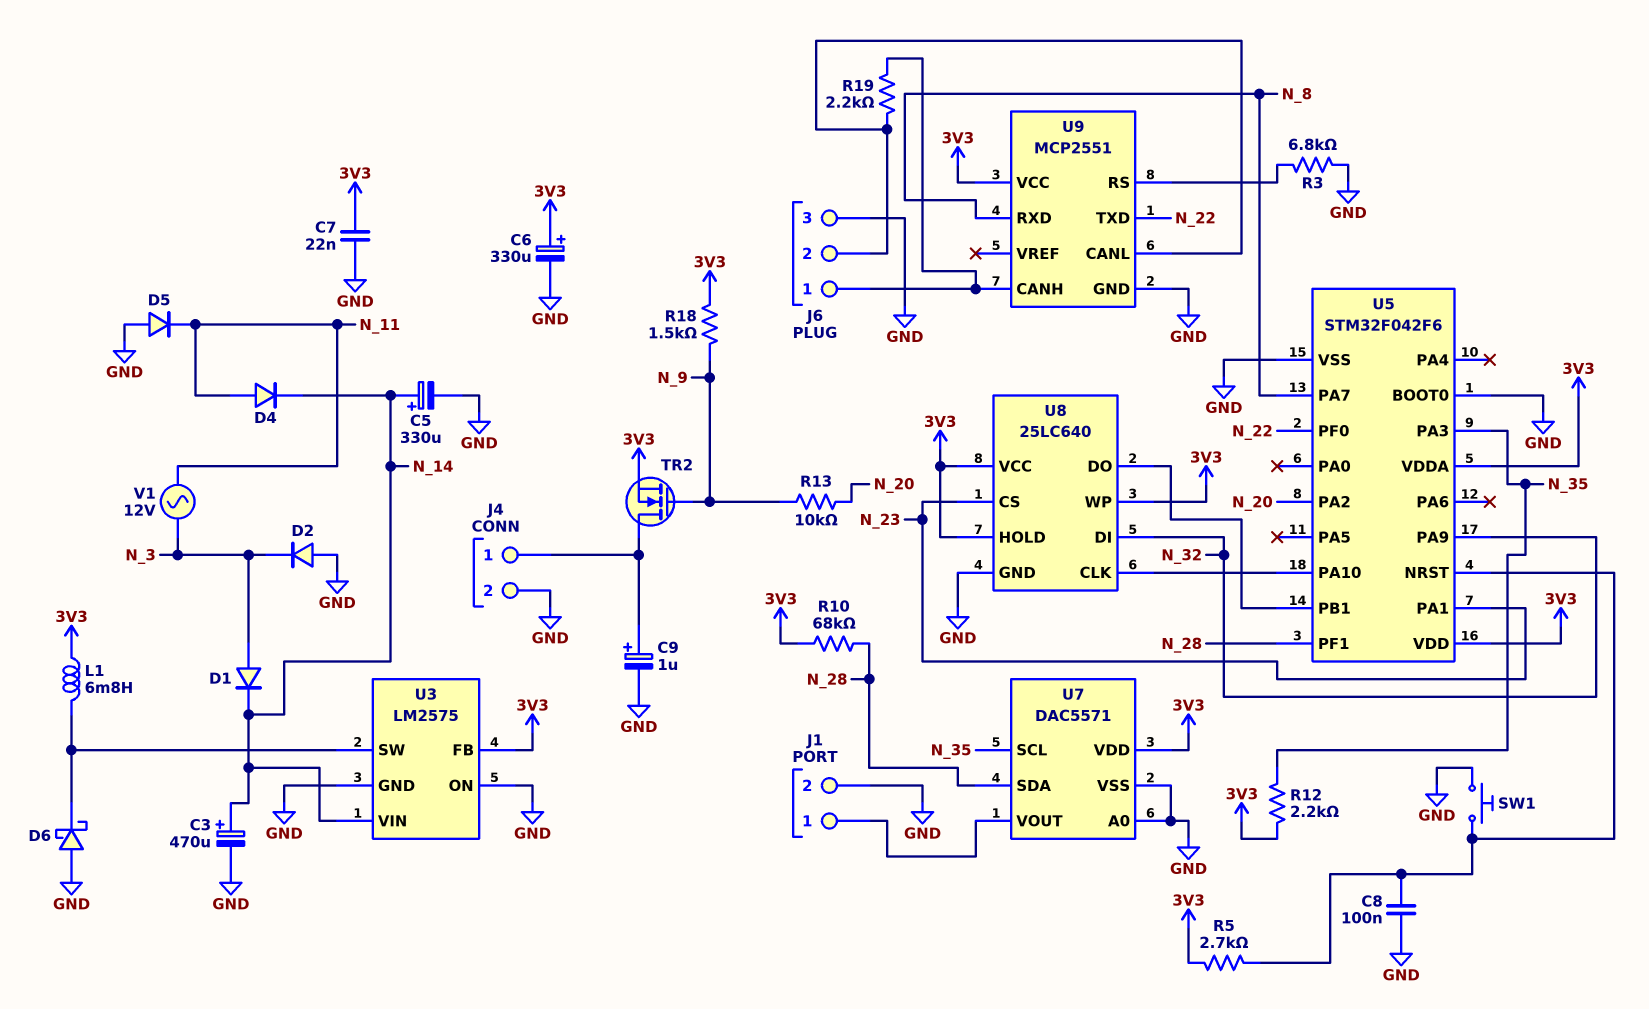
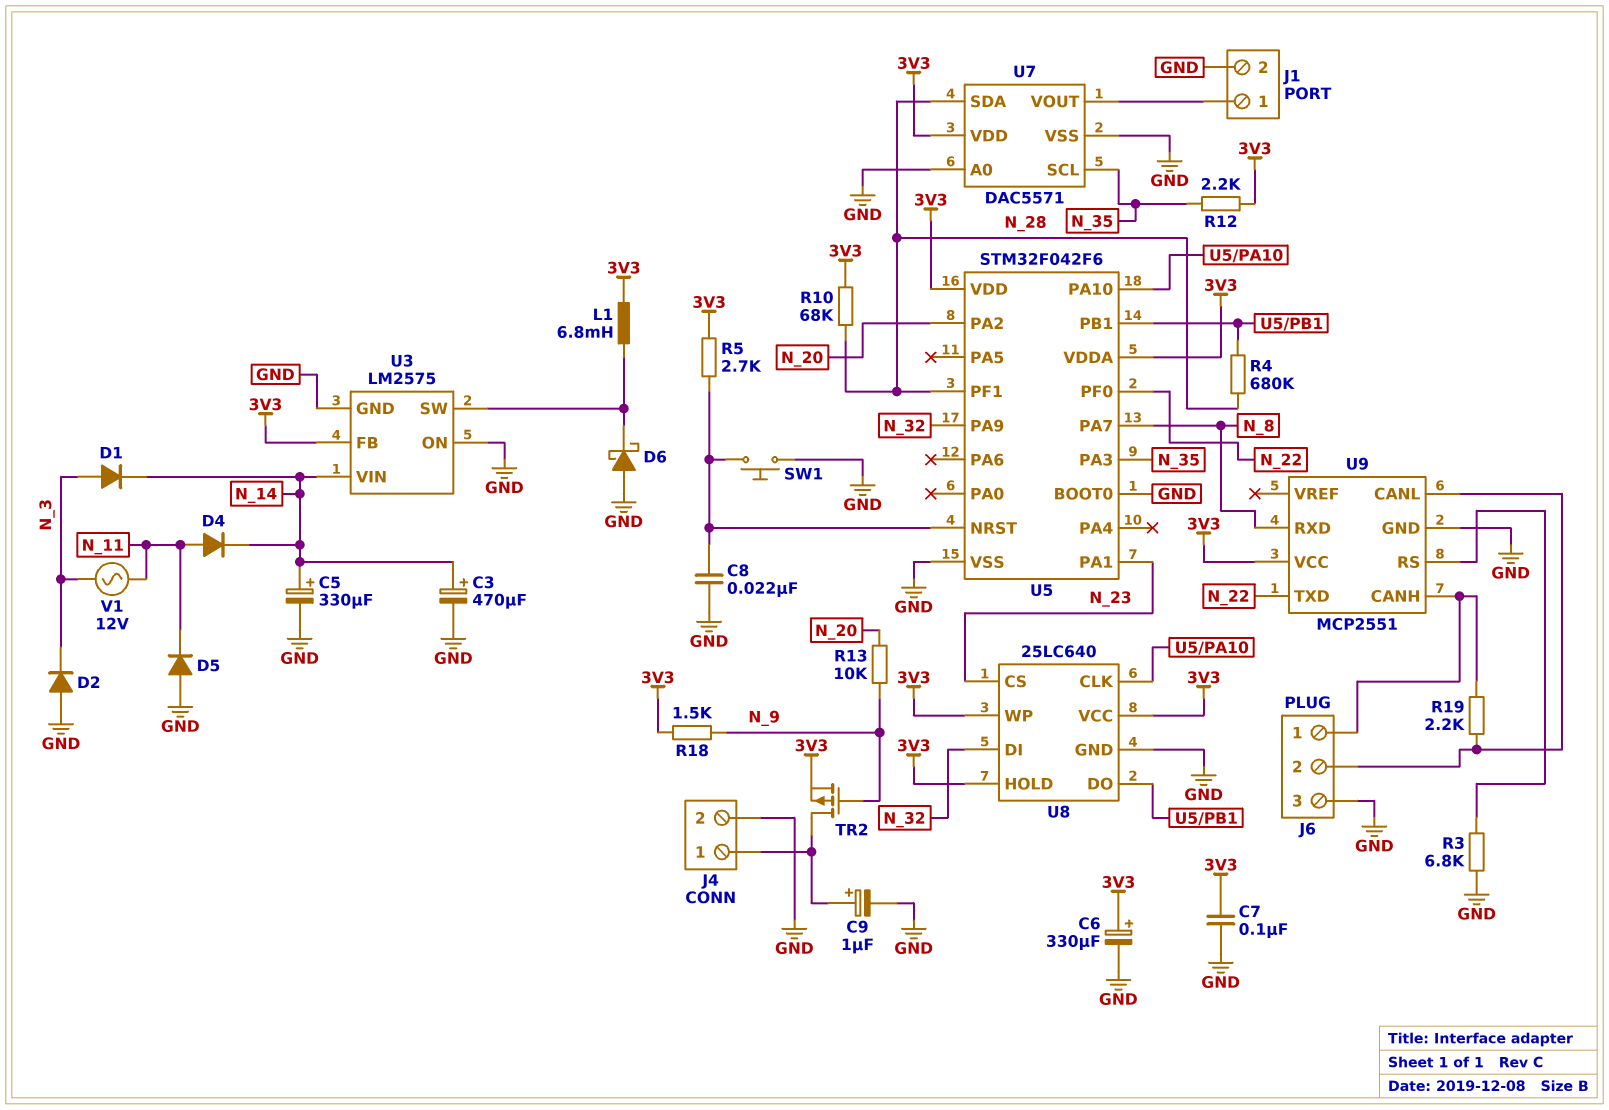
C7: 22nF (3V3, GND) -> 100nF (3V3, GND)
C8: 100nF (GND, U5/NRST) -> 22nF (GND, U5/NRST)
R4: none -> 680k (N_28, U5/PB1)
TR2: NMOS (G N_9, D J4/1, S 3V3) -> PMOS (G N_9, D J4/1, S 3V3)

